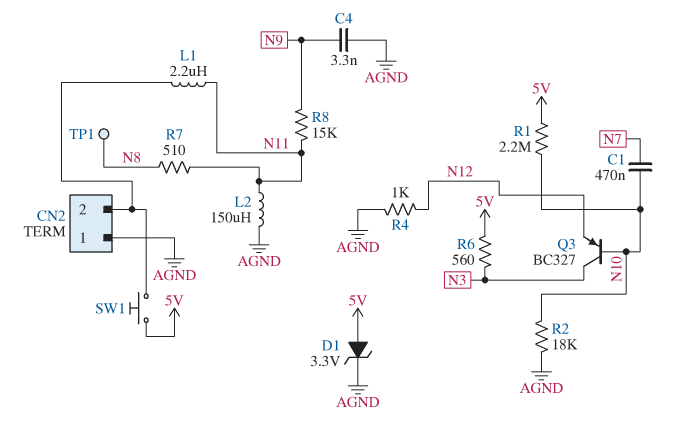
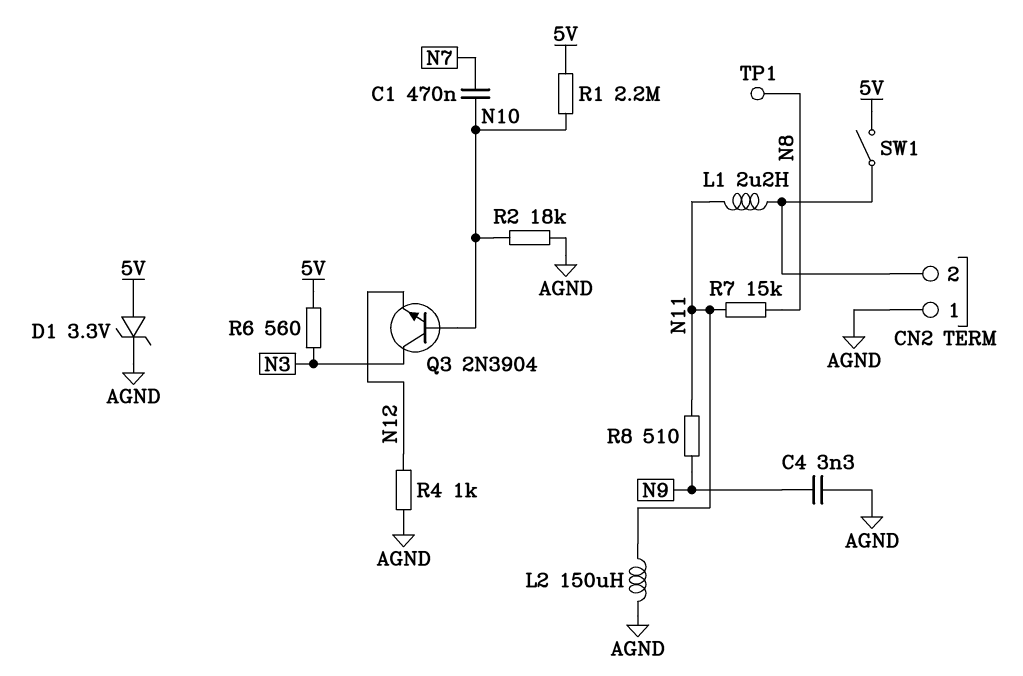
Q3: PNP BC327 (B N10, C N3, E N12) -> NPN 2N3904 (B N10, C N3, E N12)
R7: 510 (N8, N11) -> 15k (N8, N11)
R8: 15k (N9, N11) -> 510 (N9, N11)
SW1: button (5V, CN2/2) -> switch (5V, CN2/2)

